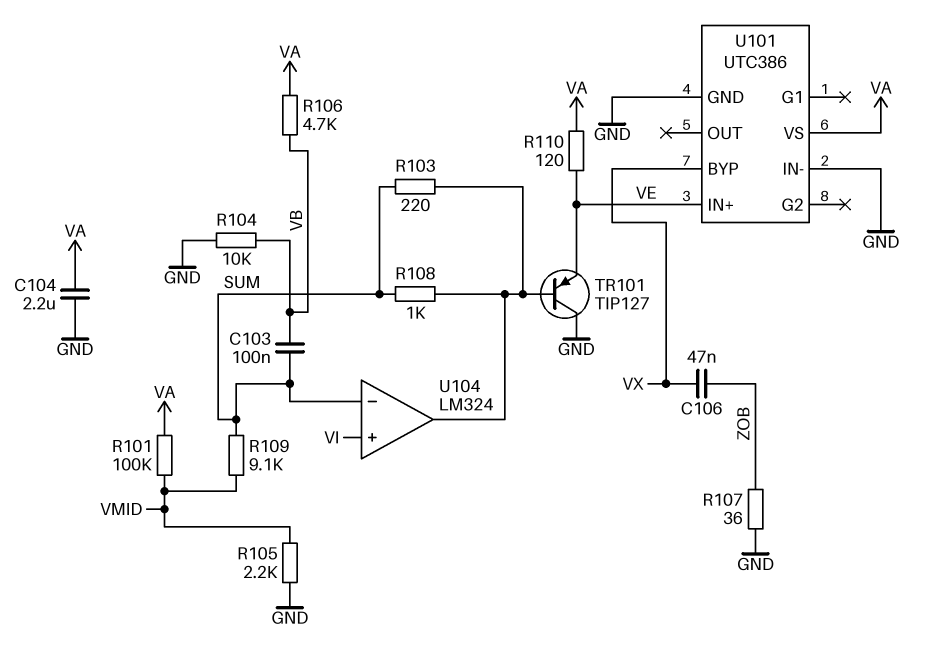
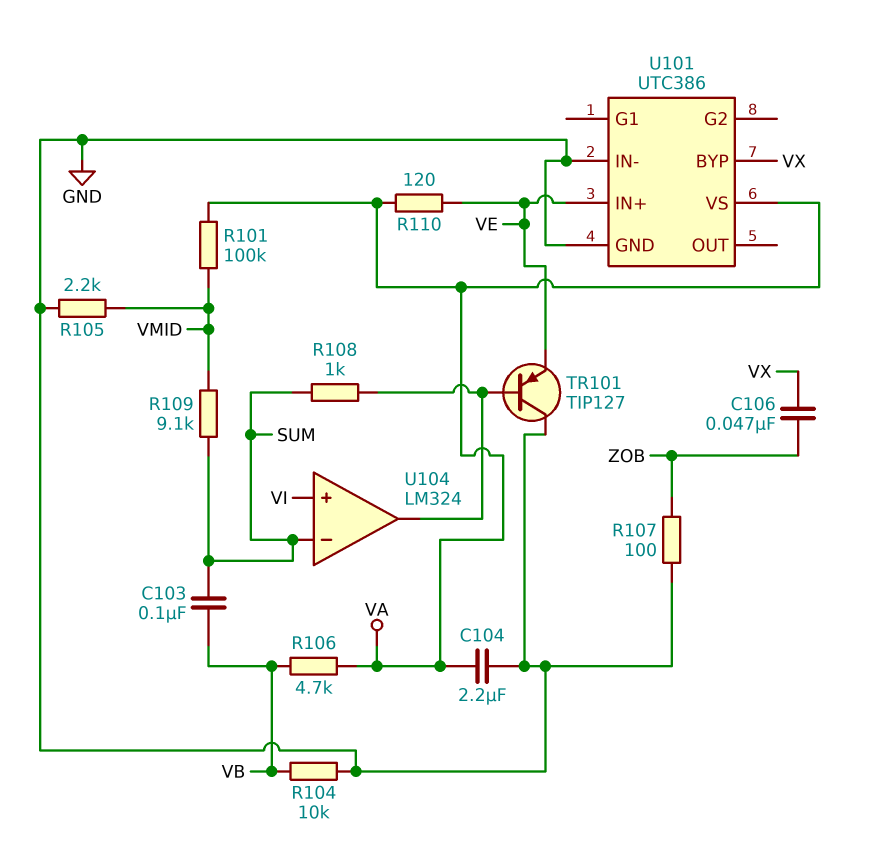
R103: 220 (SUM, U104/out) -> none
R107: 36 (GND, ZOB) -> 100 (GND, ZOB)

